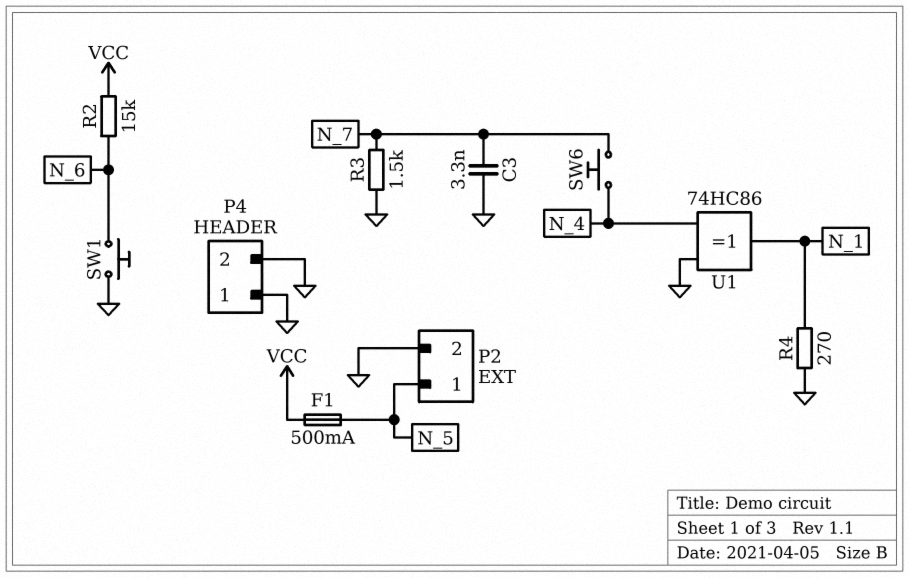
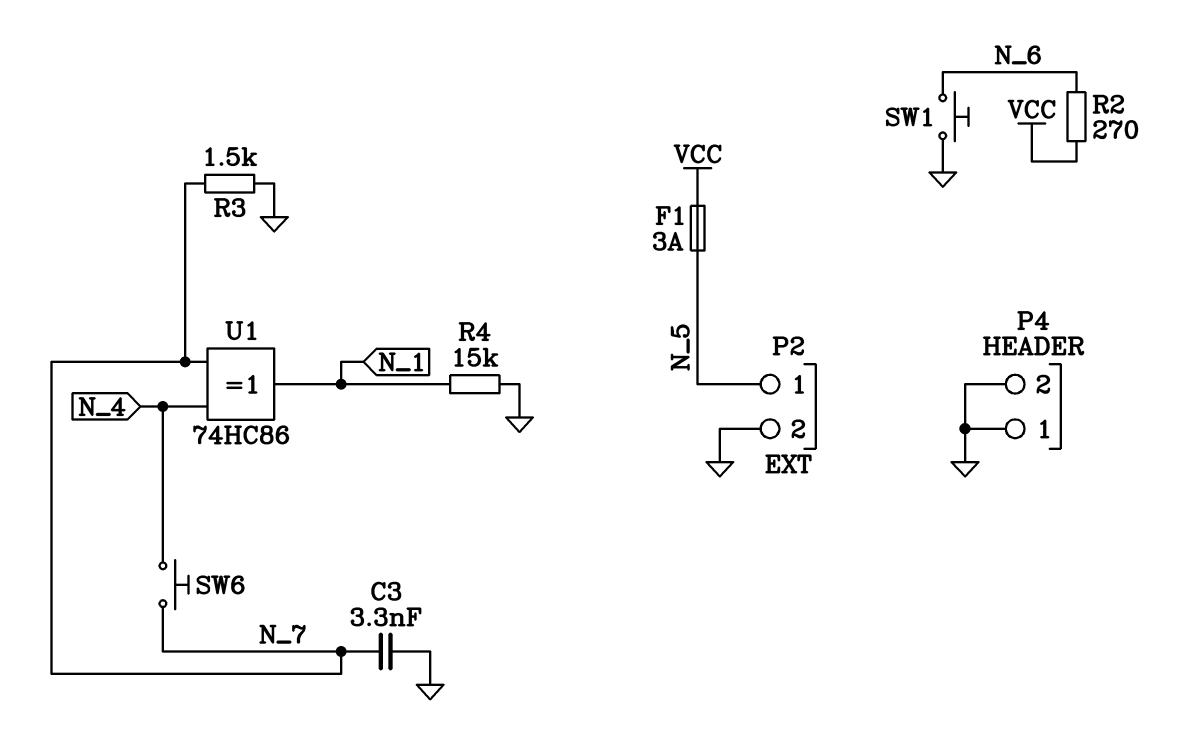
F1: 500mA (N_5, VCC) -> 3A (N_5, VCC)
R2: 15k (N_6, VCC) -> 270 (N_6, VCC)
R4: 270 (GND, N_1) -> 15k (GND, N_1)
U1: XOR 74HC86 (in GND, in N_4, out N_1) -> XOR 74HC86 (in N_4, in N_7, out N_1)

